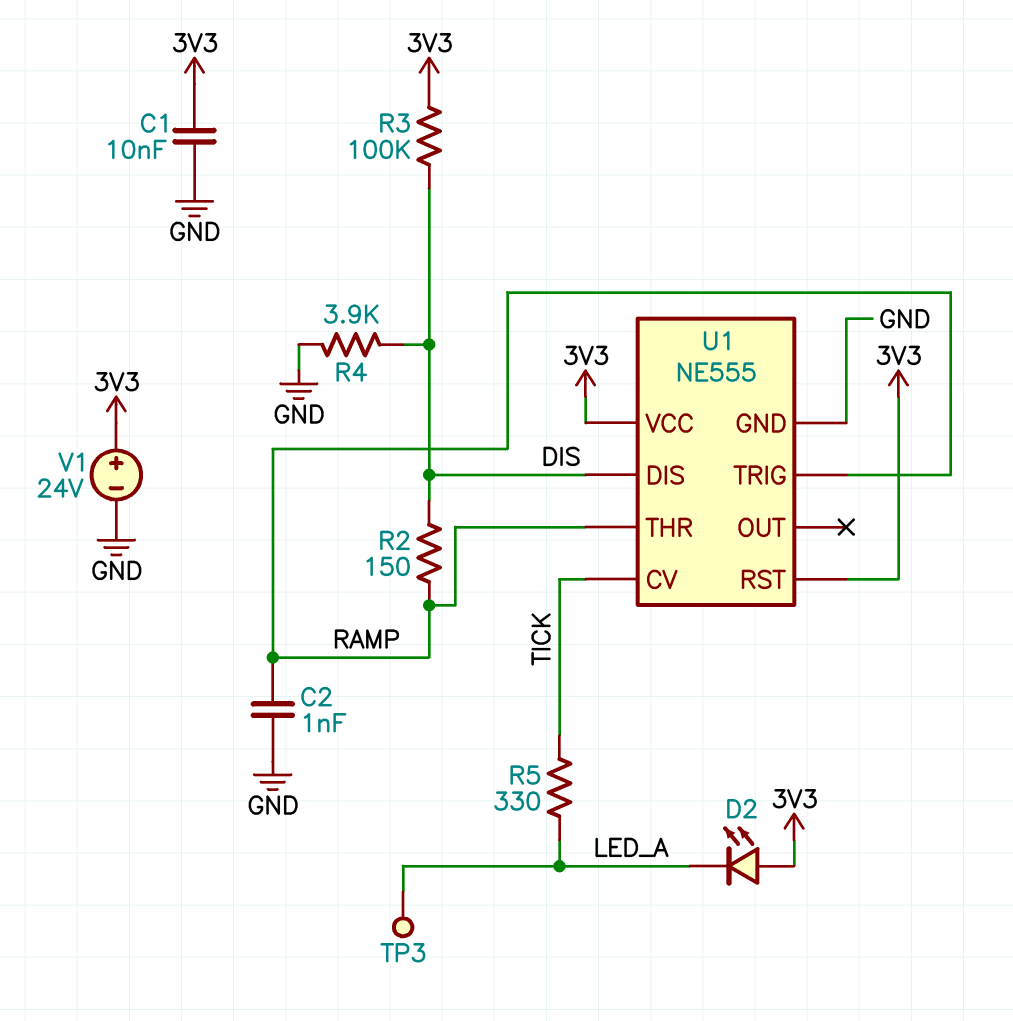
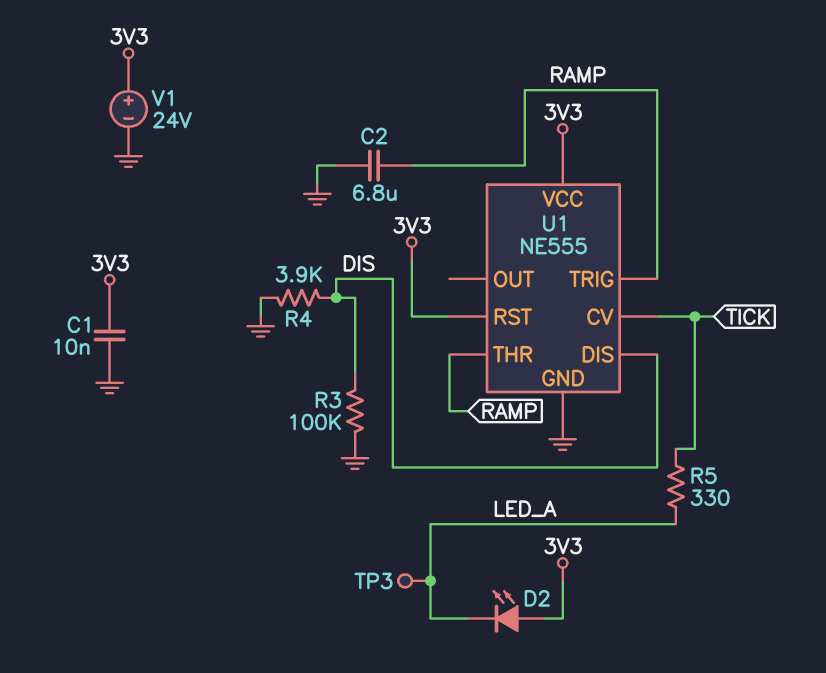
C2: 1nF (GND, RAMP) -> 6.8uF (GND, RAMP)
R2: 150 (DIS, RAMP) -> none
R3: 100k (3V3, DIS) -> 100k (DIS, GND)

